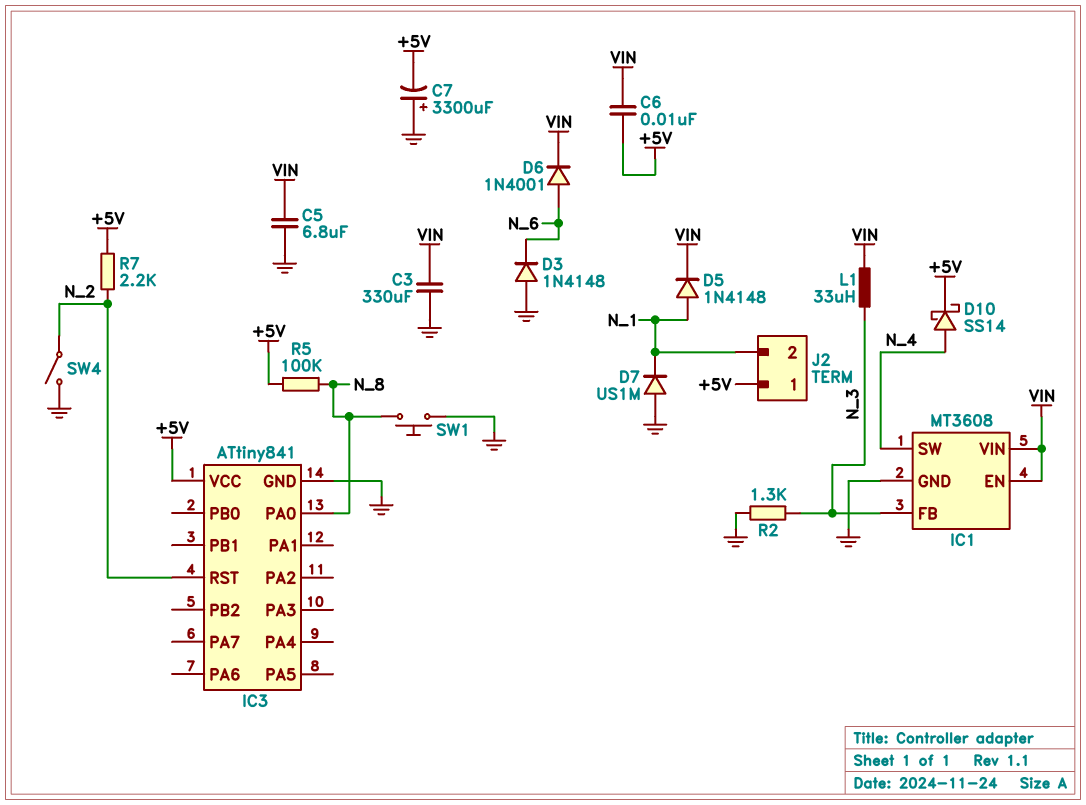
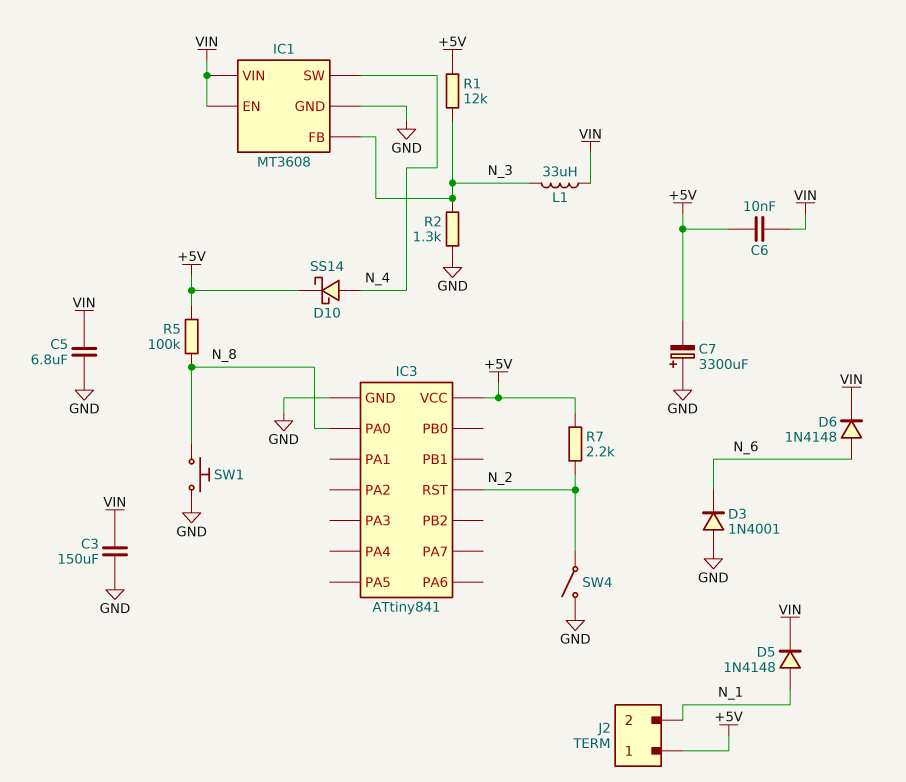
C3: 330uF (GND, VIN) -> 150uF (GND, VIN)
D3: diode 1N4148 (A GND, K N_6) -> diode 1N4001 (A GND, K N_6)
D6: diode 1N4001 (A N_6, K VIN) -> diode 1N4148 (A N_6, K VIN)
D7: diode US1M (A GND, K N_1) -> none
R1: none -> 12k (+5V, N_3)

